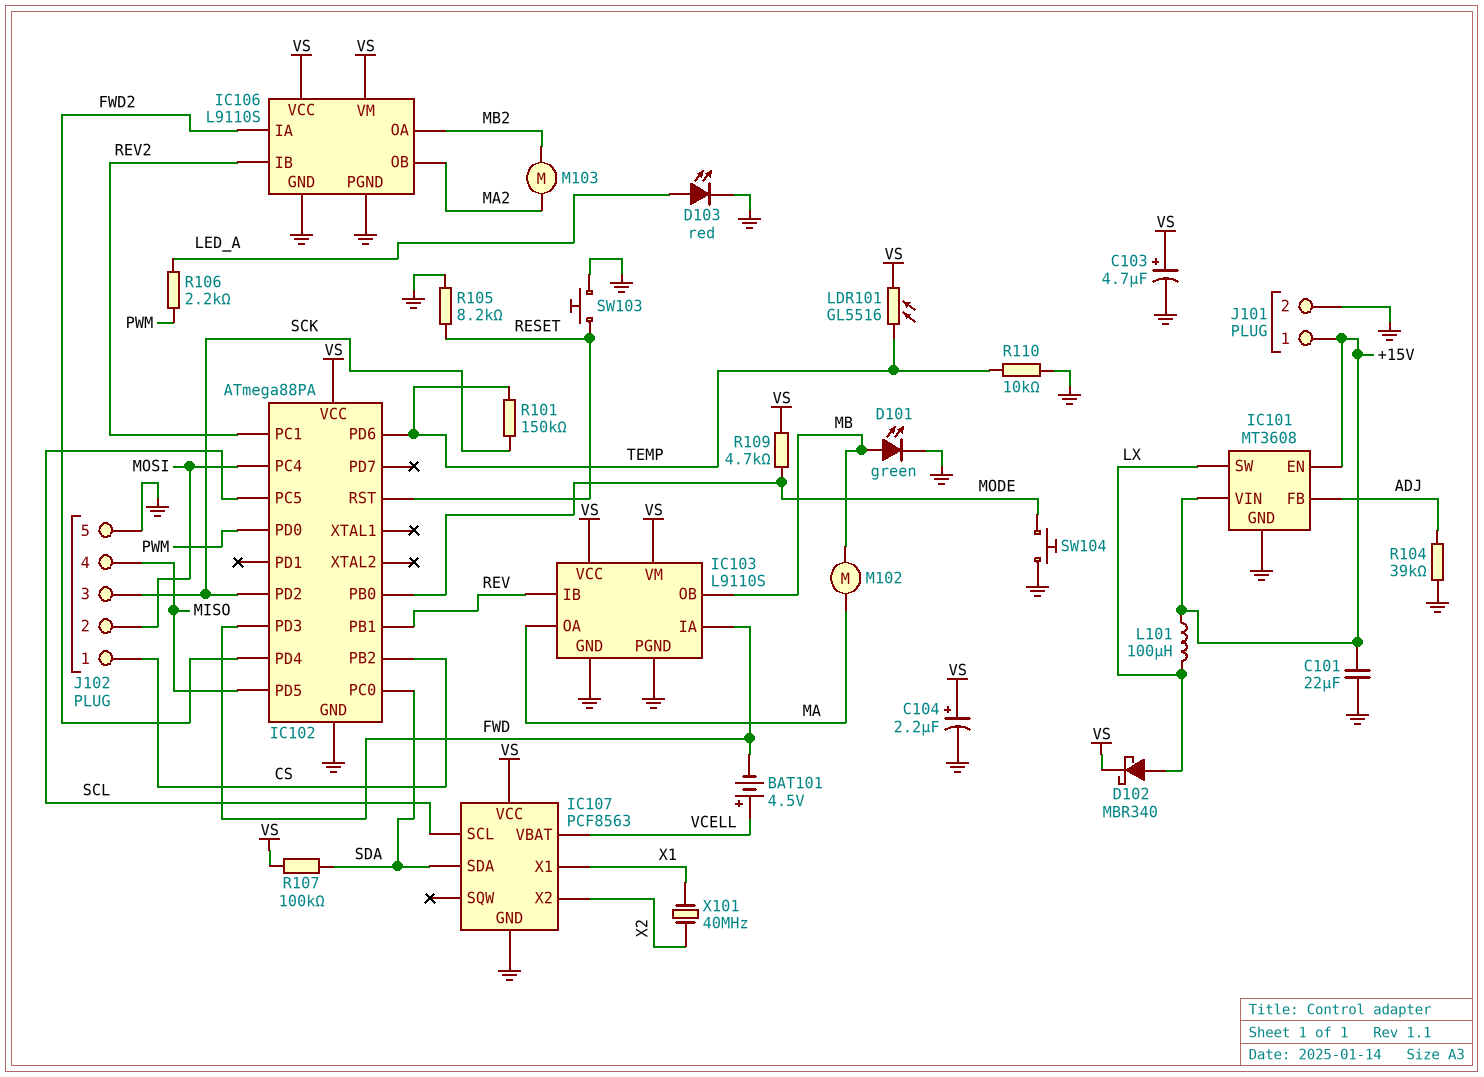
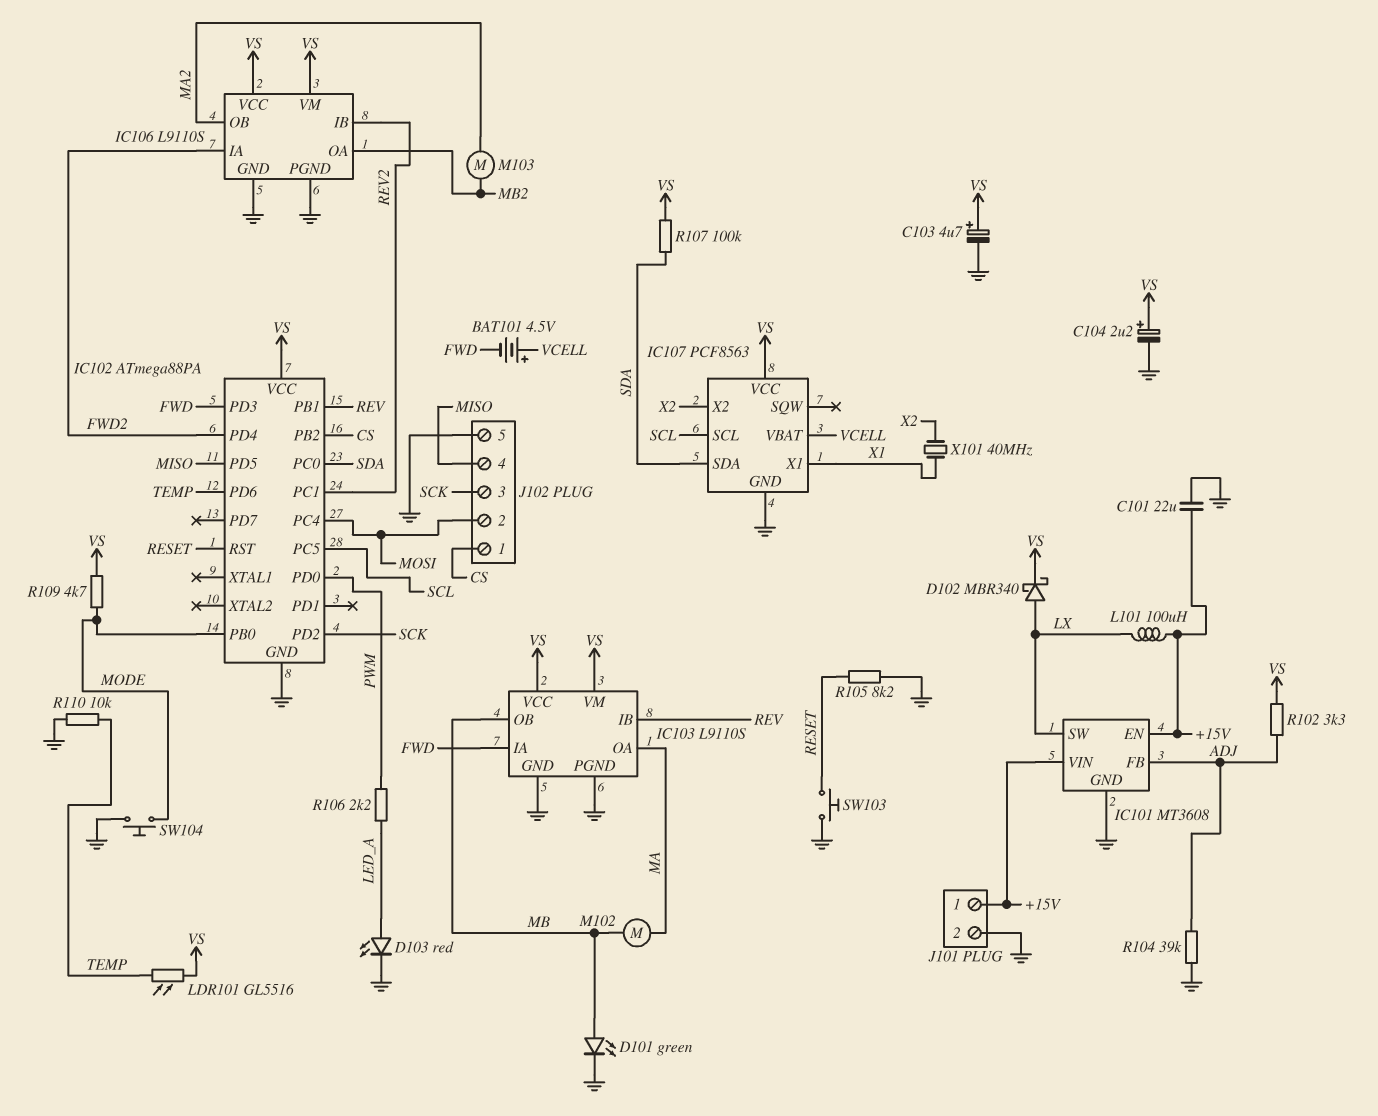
R101: 150k (SCK, TEMP) -> none
R102: none -> 3.3k (ADJ, VS)

